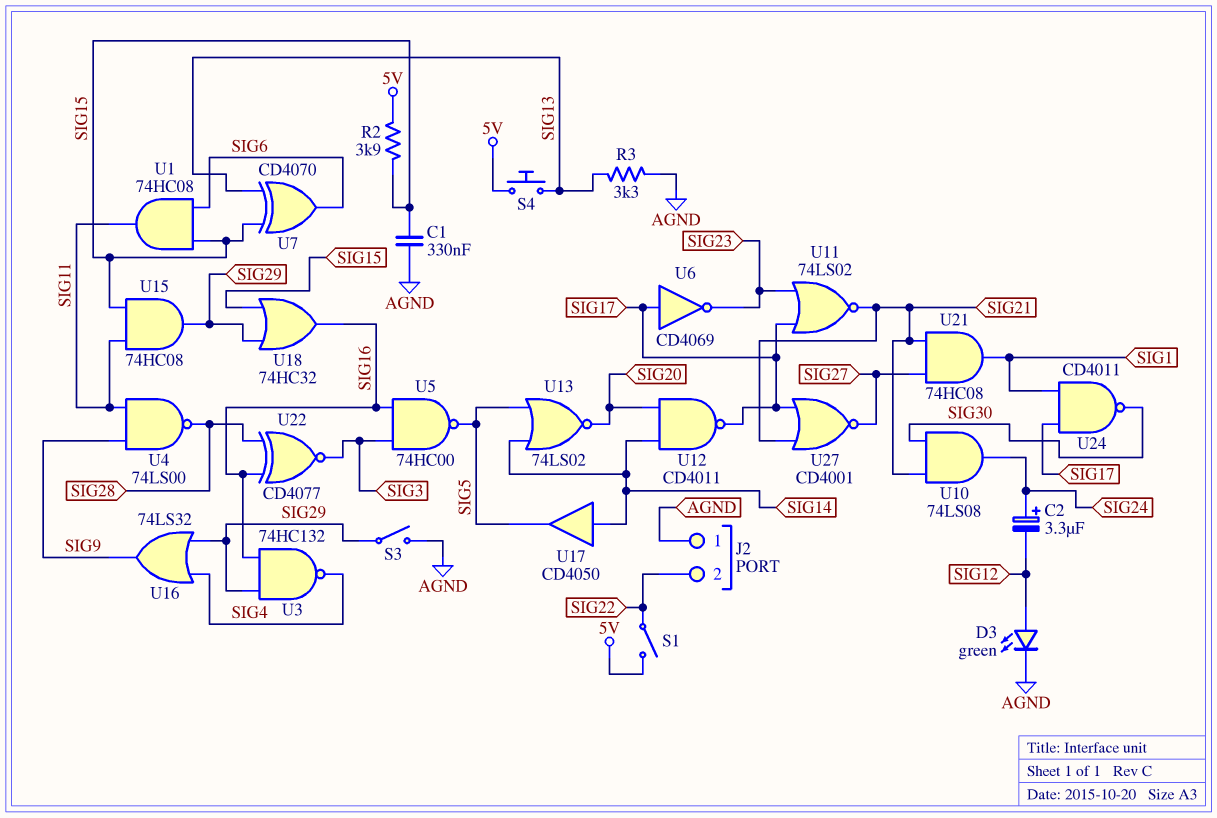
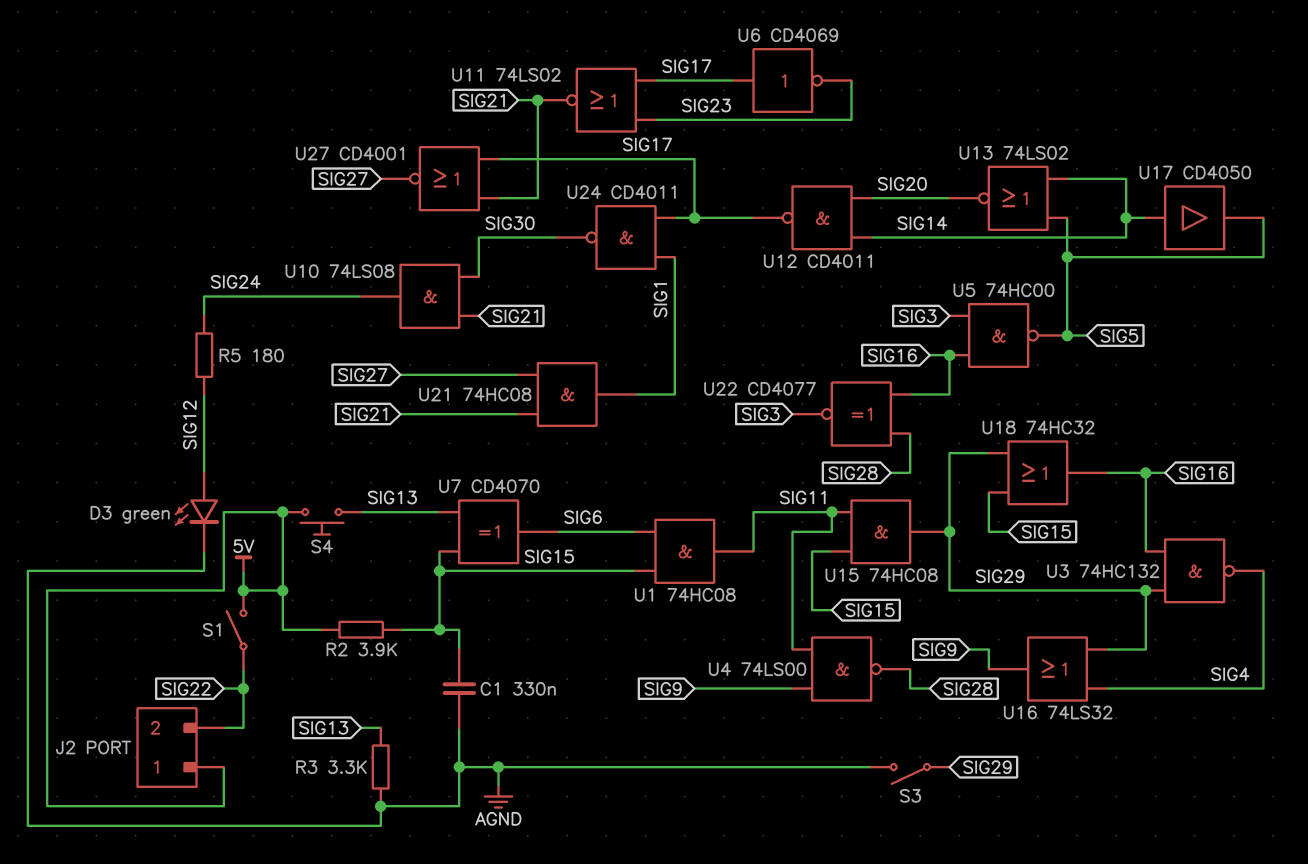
C2: 3.3uF (plus SIG24, minus SIG12) -> none
J2 pin 1: AGND -> 5V
R5: none -> 180 (SIG12, SIG24)

